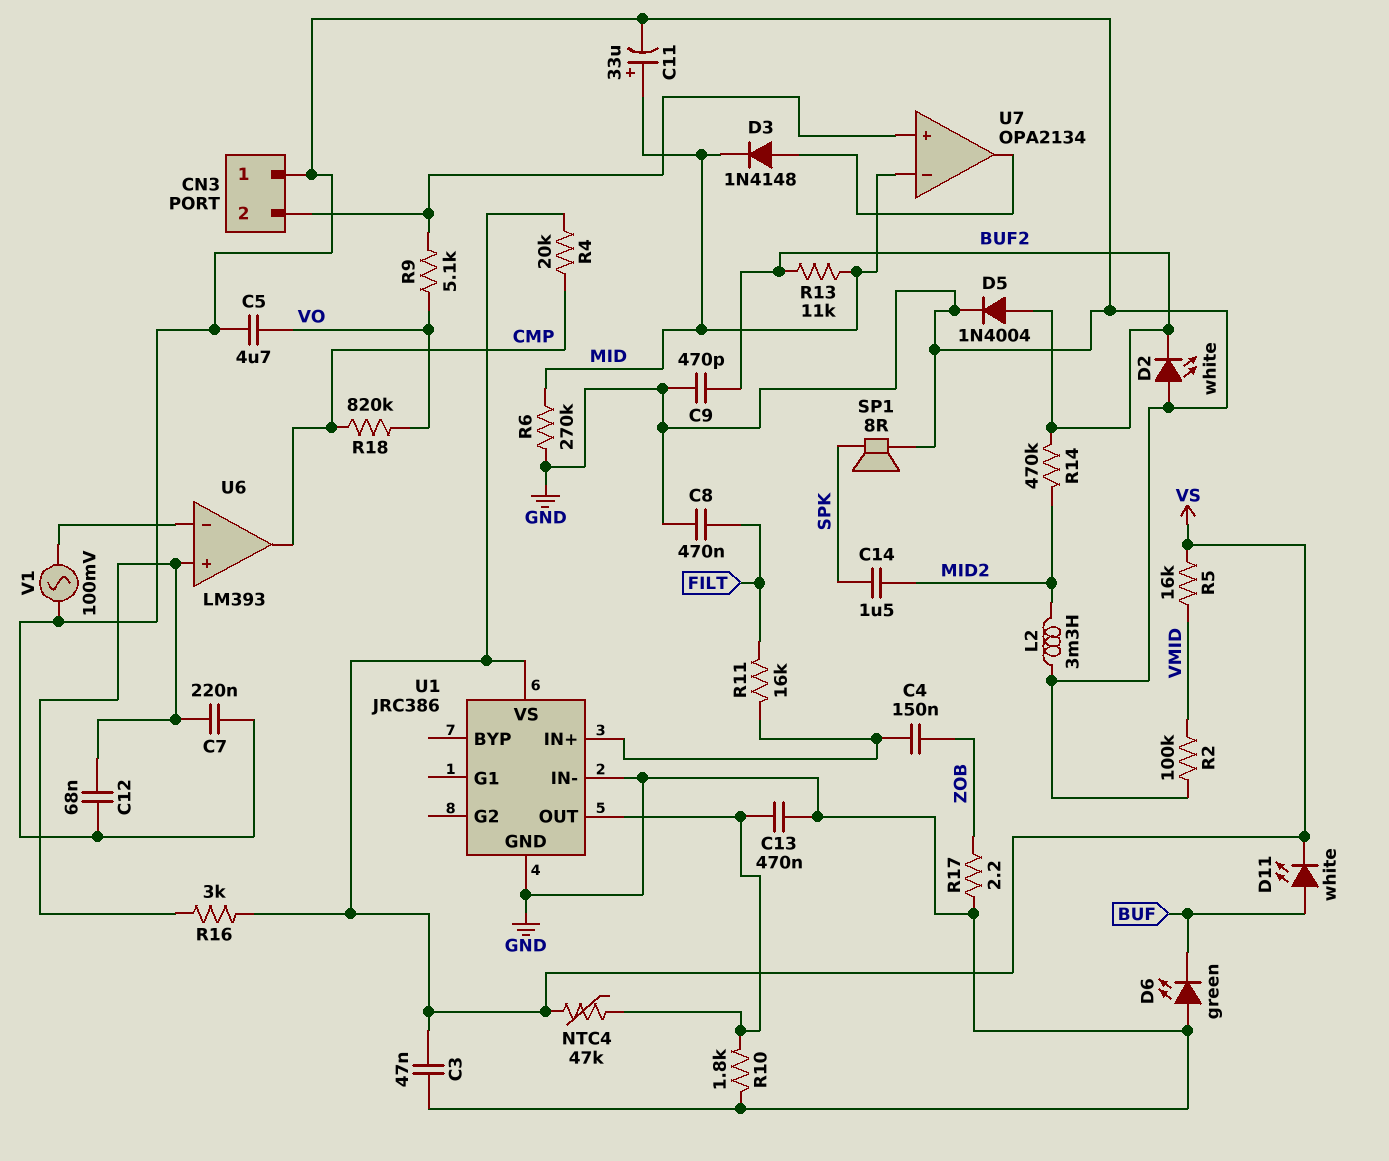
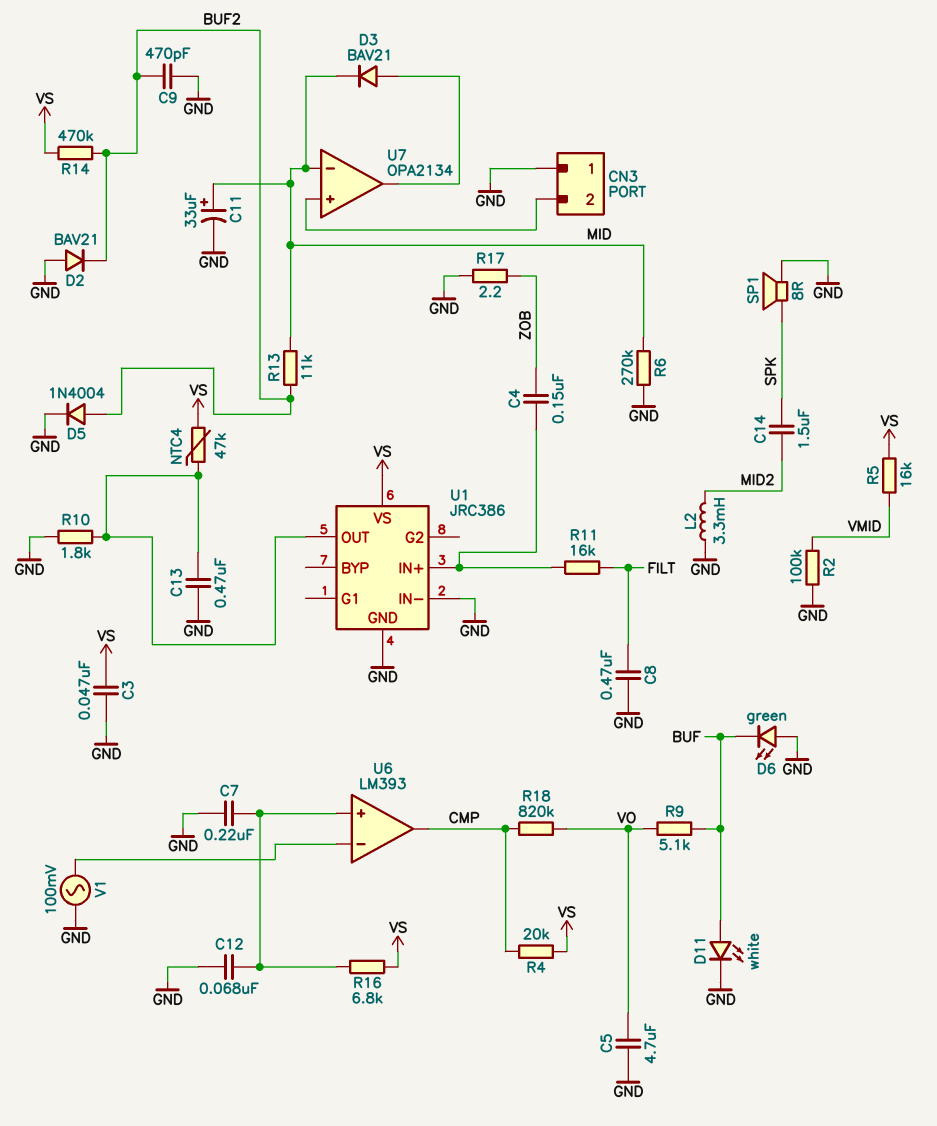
D2: LED white (A GND, K BUF2) -> diode BAV21 (A GND, K BUF2)
D3: diode 1N4148 (A U7/out, K MID) -> diode BAV21 (A U7/out, K MID)
D11: LED white (A BUF, K VS) -> LED white (A BUF, K GND)
R9: 5.1k (CN3/2, VO) -> 5.1k (BUF, VO)
R14: 470k (BUF2, MID2) -> 470k (BUF2, VS)
R16: 3k (U6/in+, VS) -> 6.8k (U6/in+, VS)

